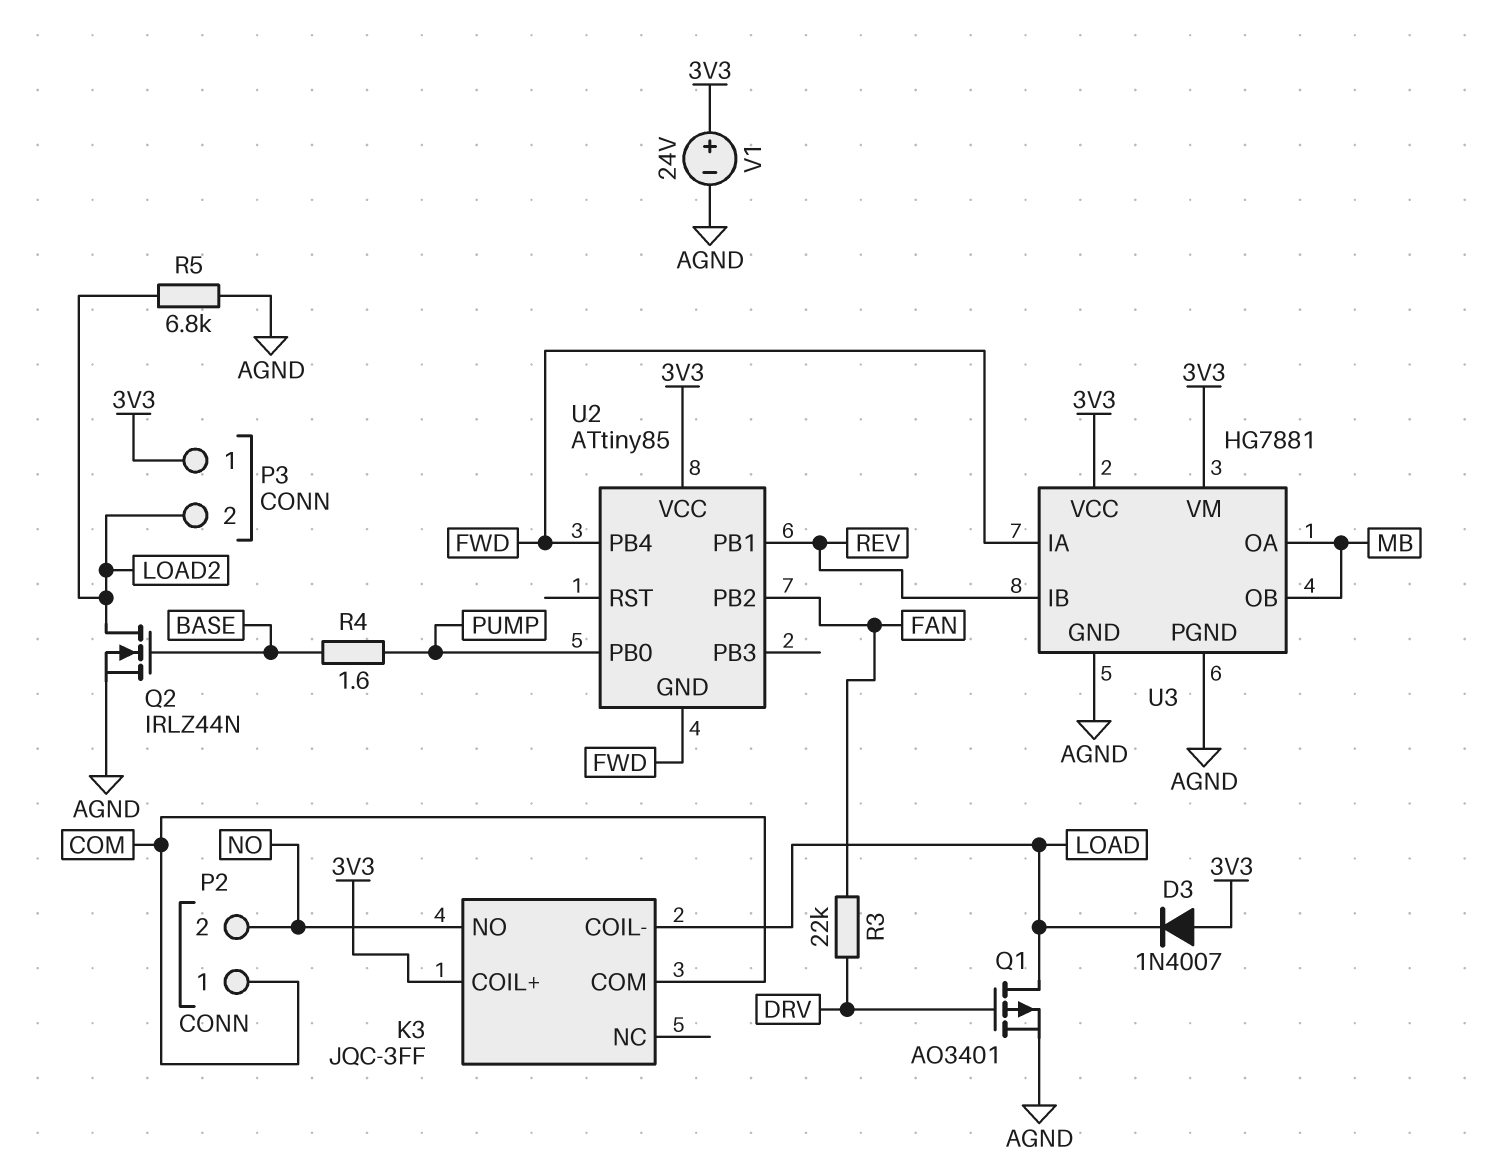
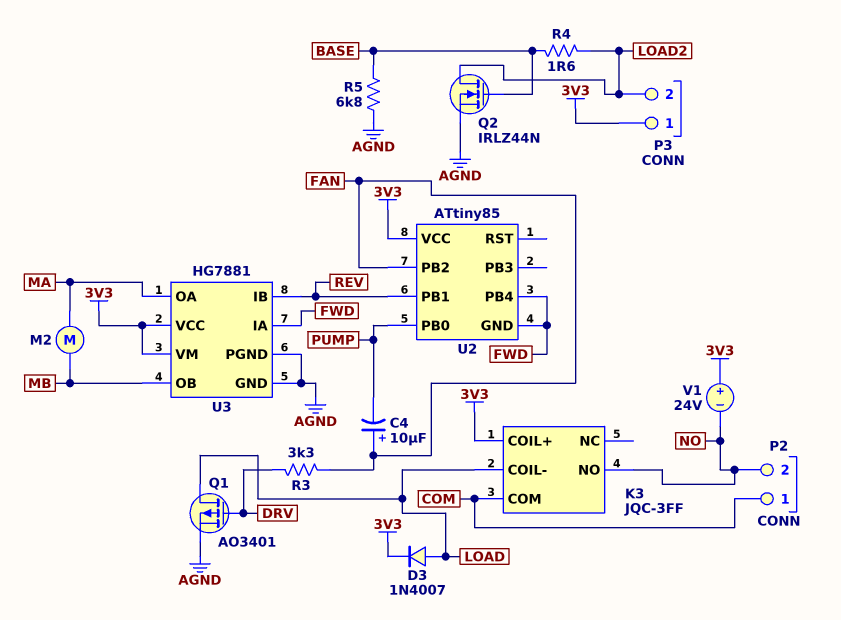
C4: none -> 10uF (plus FAN, minus PUMP)
D3: diode 1N4007 (A 3V3, K LOAD) -> diode 1N4007 (A LOAD, K 3V3)
M2: none -> motor (MA, MB)
R3: 22k (DRV, FAN) -> 3.3k (DRV, FAN)
R4: 1.6 (BASE, PUMP) -> 1.6 (BASE, LOAD2)
R5: 6.8k (AGND, LOAD2) -> 6.8k (AGND, BASE)
U3 pin OA: MB -> MA
V1: 24V (plus 3V3, minus AGND) -> 24V (plus 3V3, minus NO)

